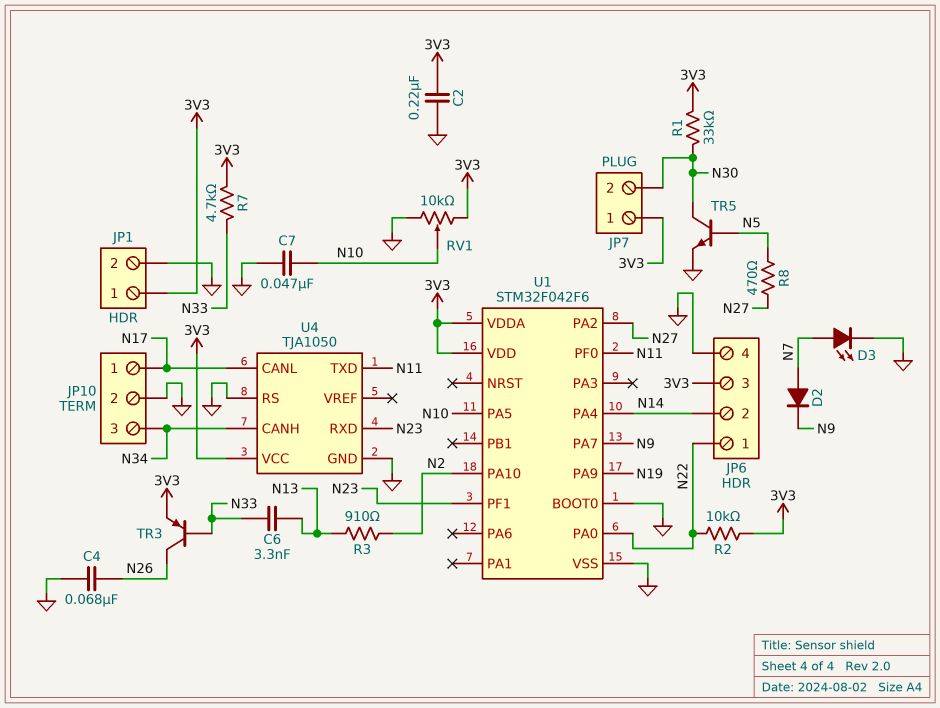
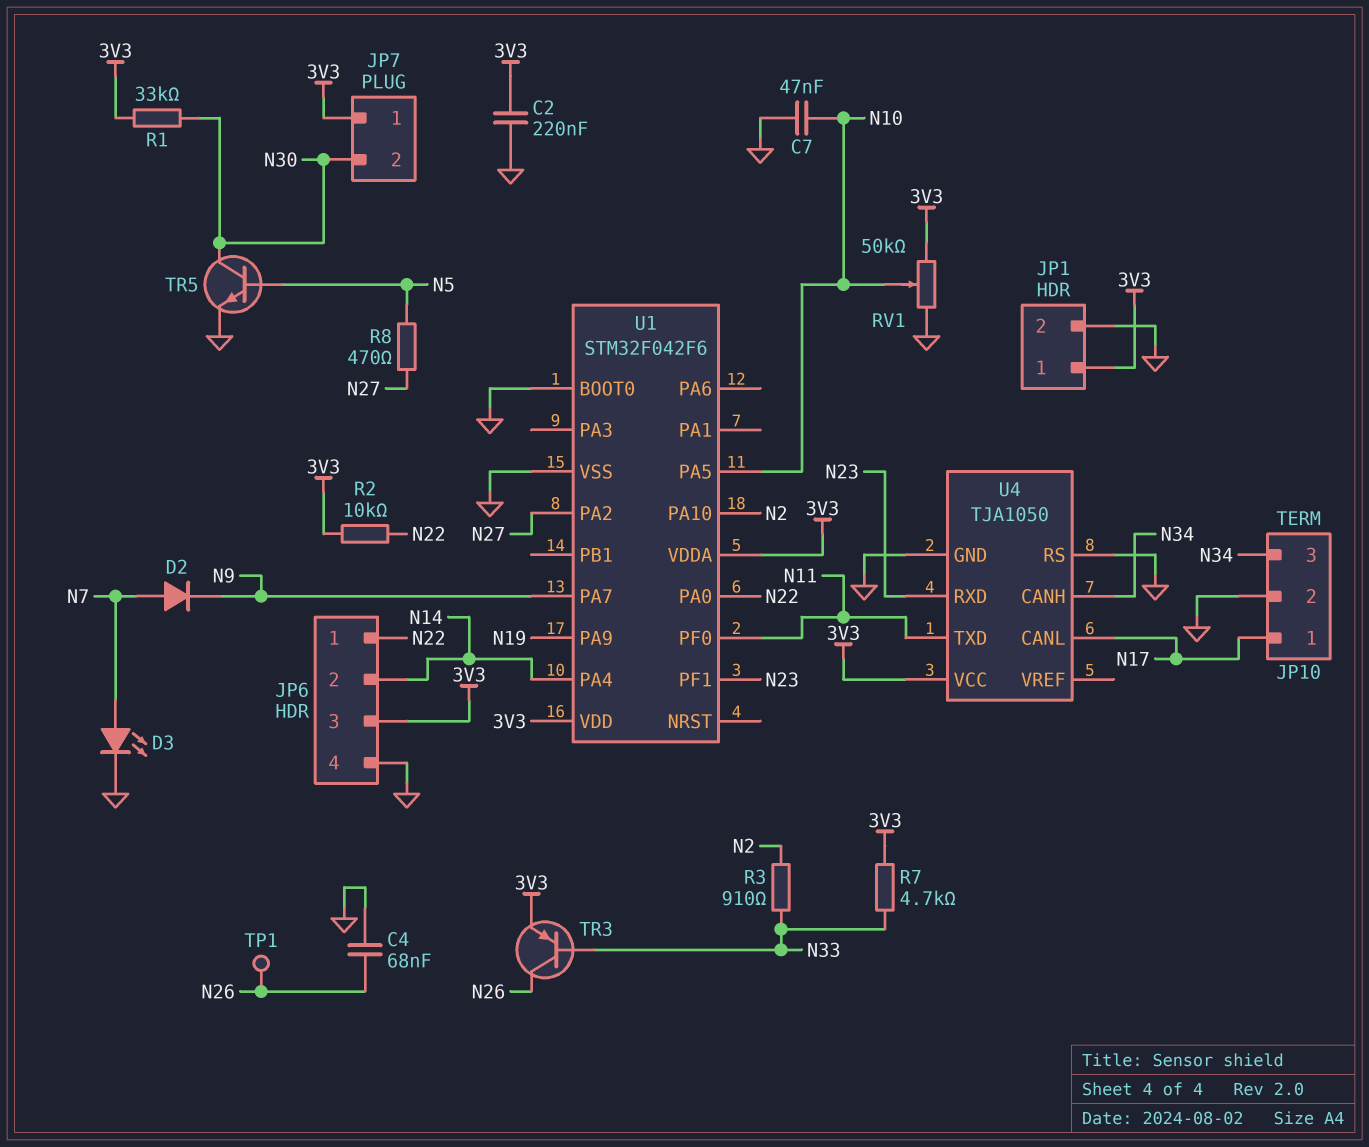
C6: 3.3nF (N13, N33) -> none
R3: 910 (N2, N13) -> 910 (N2, N33)
RV1: 10k (3V3, GND, wiper N10) -> 50k (3V3, GND, wiper N10)
TP1: none -> test point (N26)

